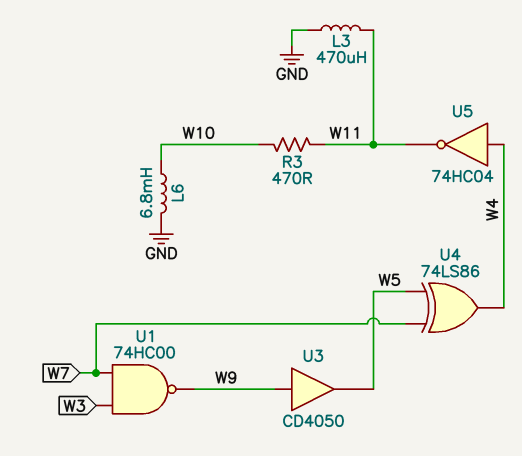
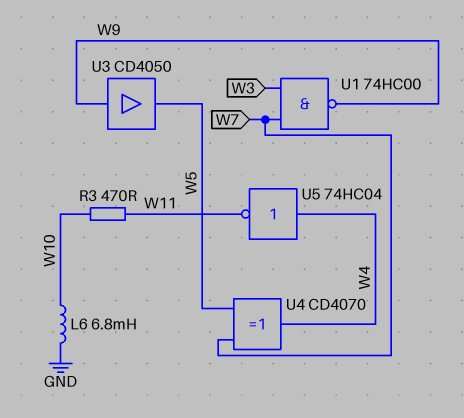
L3: 470uH (GND, W11) -> none
U4: XOR 74LS86 (in W5, in W7, out W4) -> XOR CD4070 (in W5, in W7, out W4)

